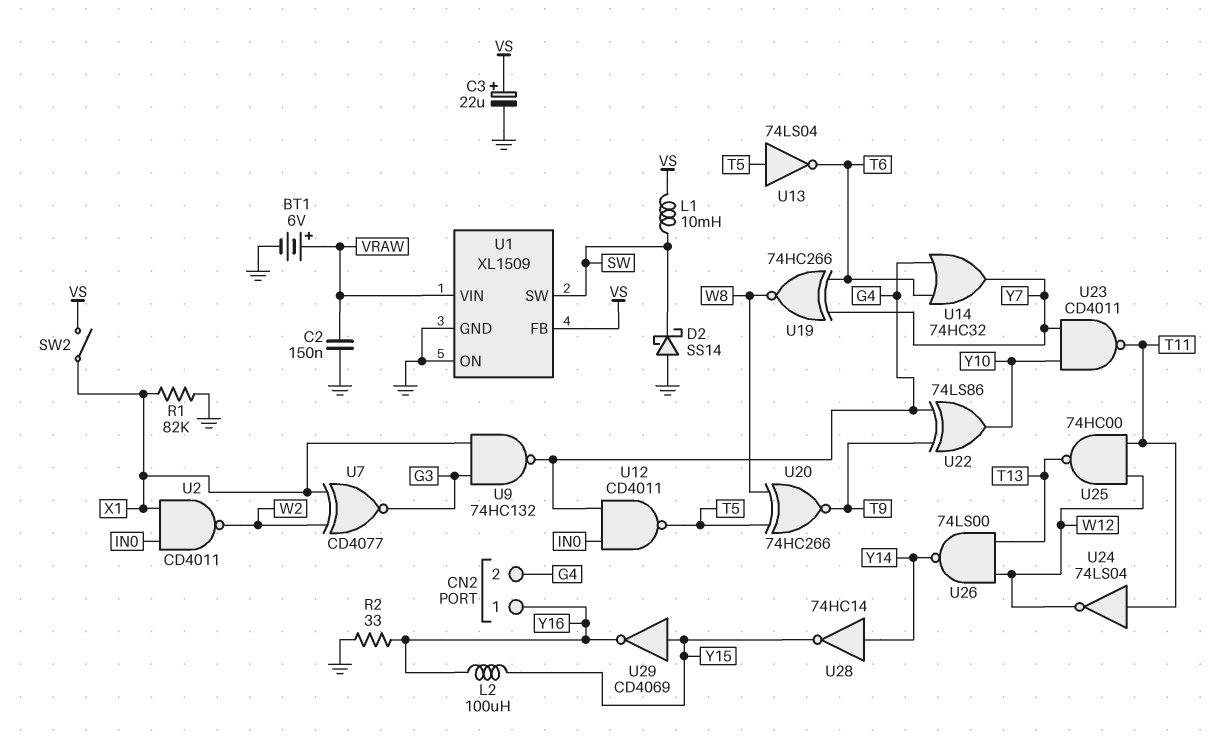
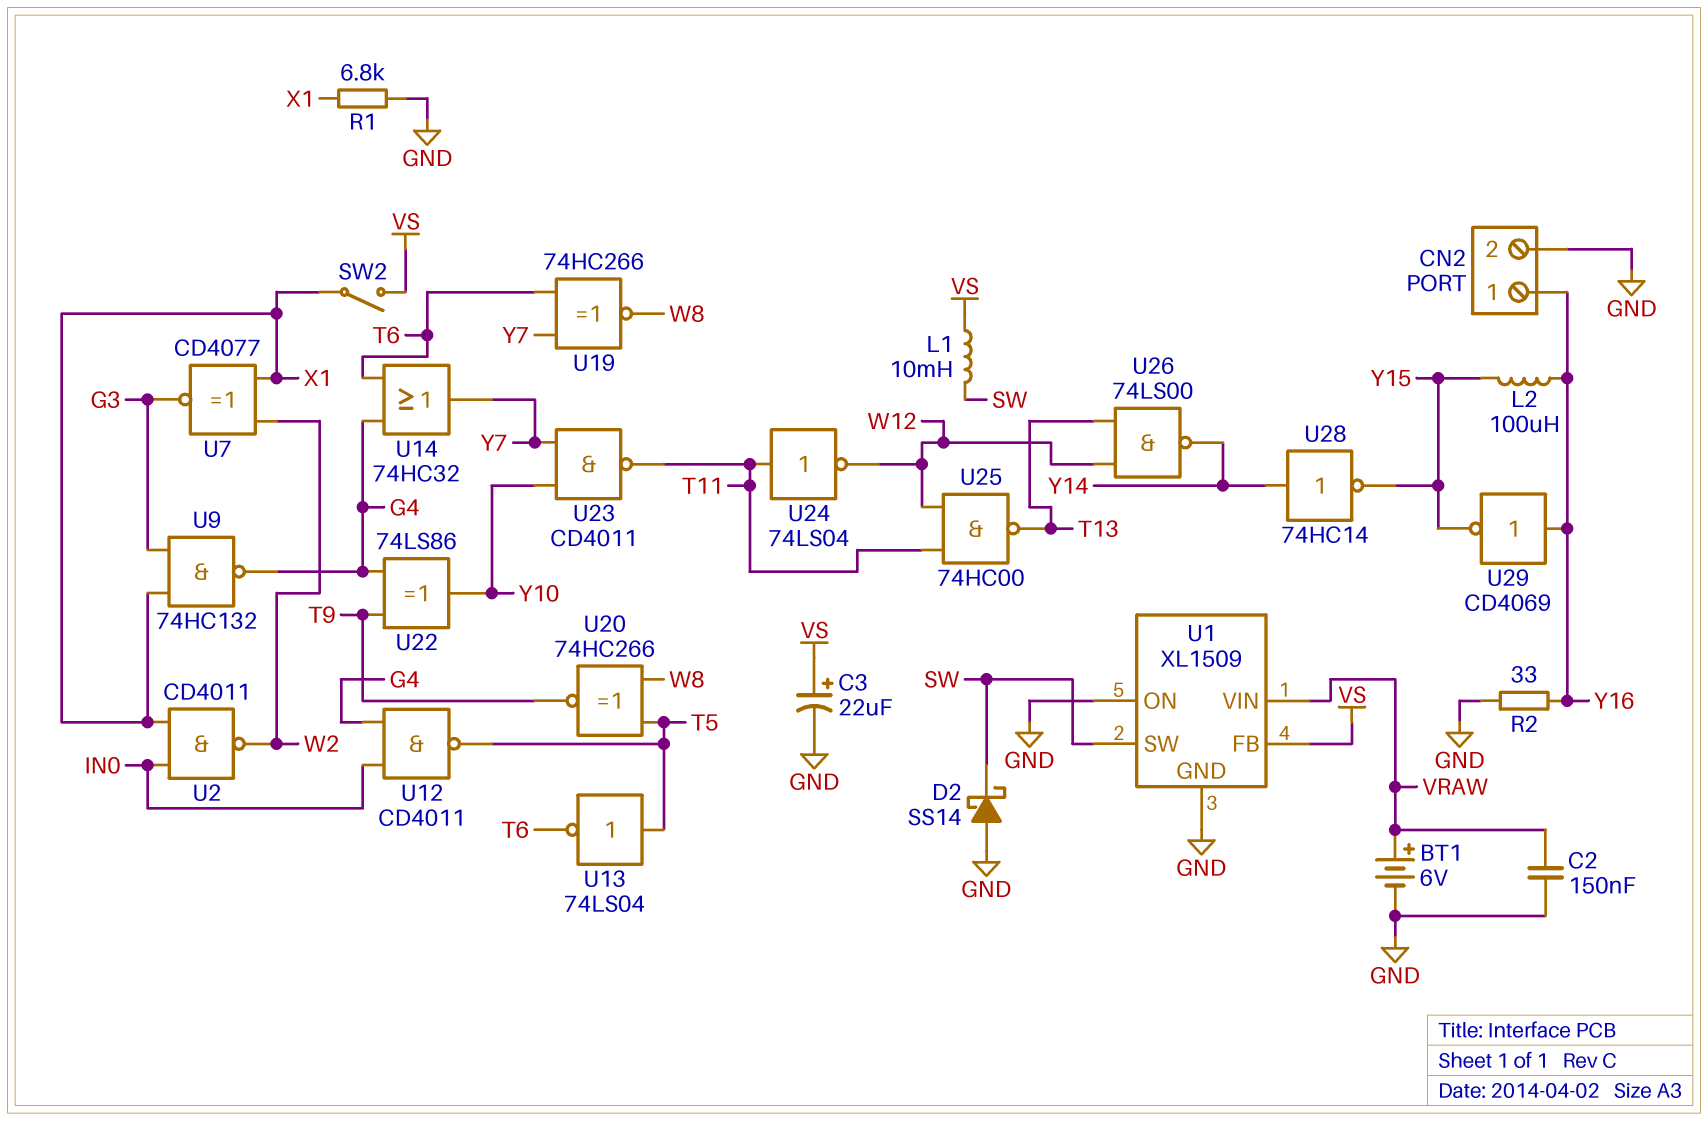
CN2 pin 2: G4 -> GND
R1: 82k (GND, X1) -> 6.8k (GND, X1)
U29: NOT CD4069 (in Y15, out Y16) -> NOT CD4069 (in Y16, out Y15)

